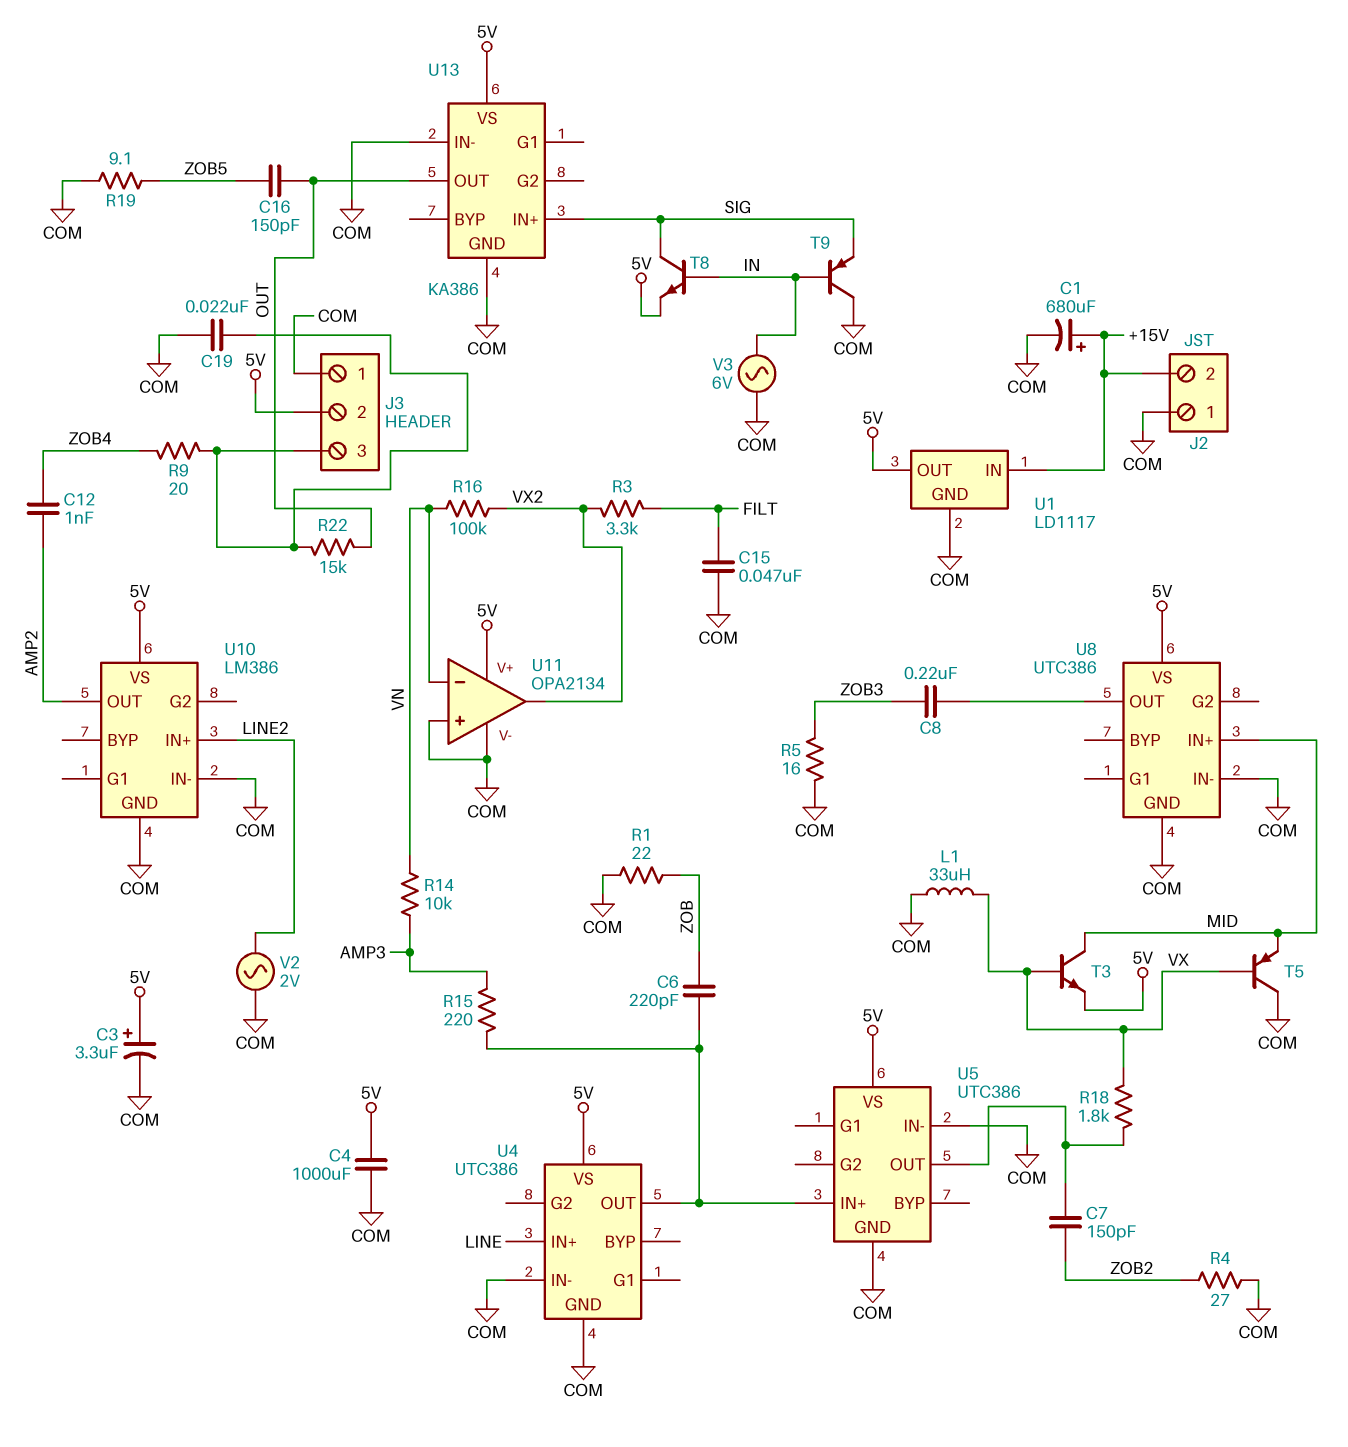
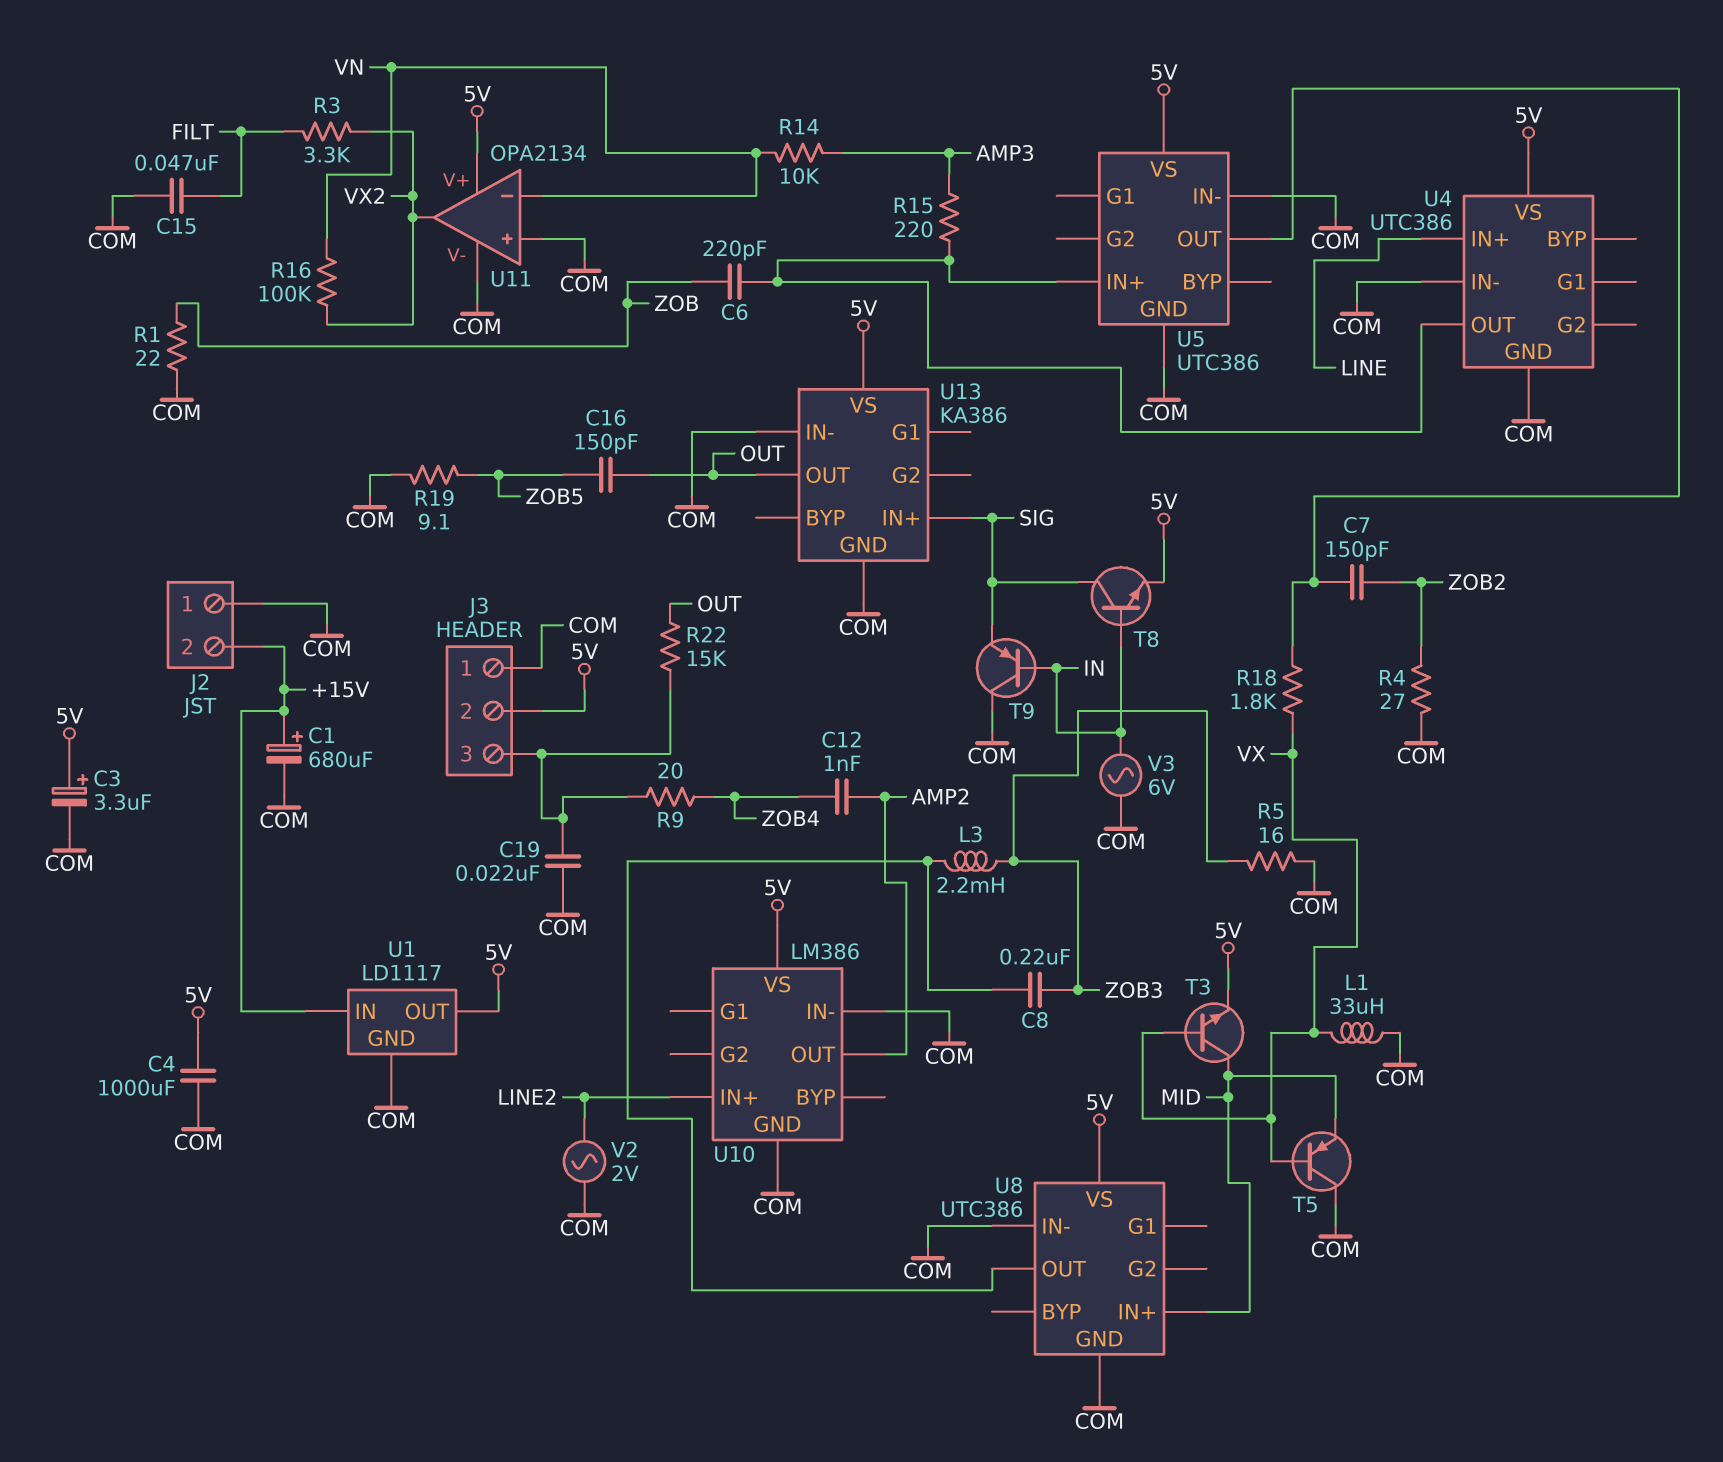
L3: none -> 2.2mH (U8/OUT, ZOB3)

